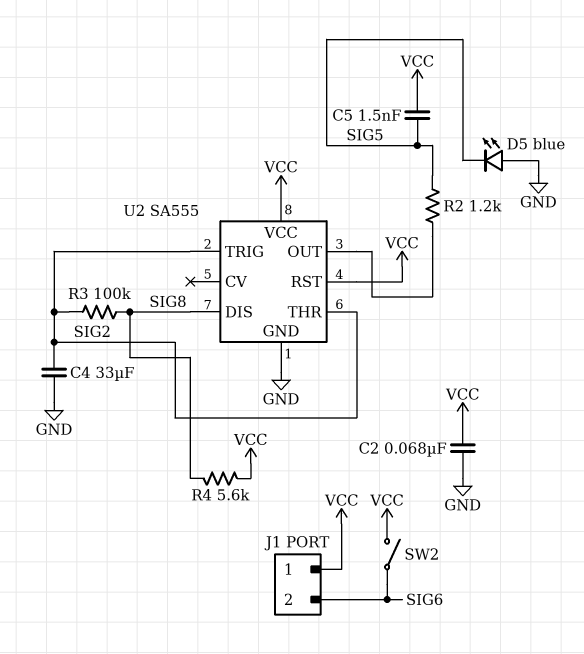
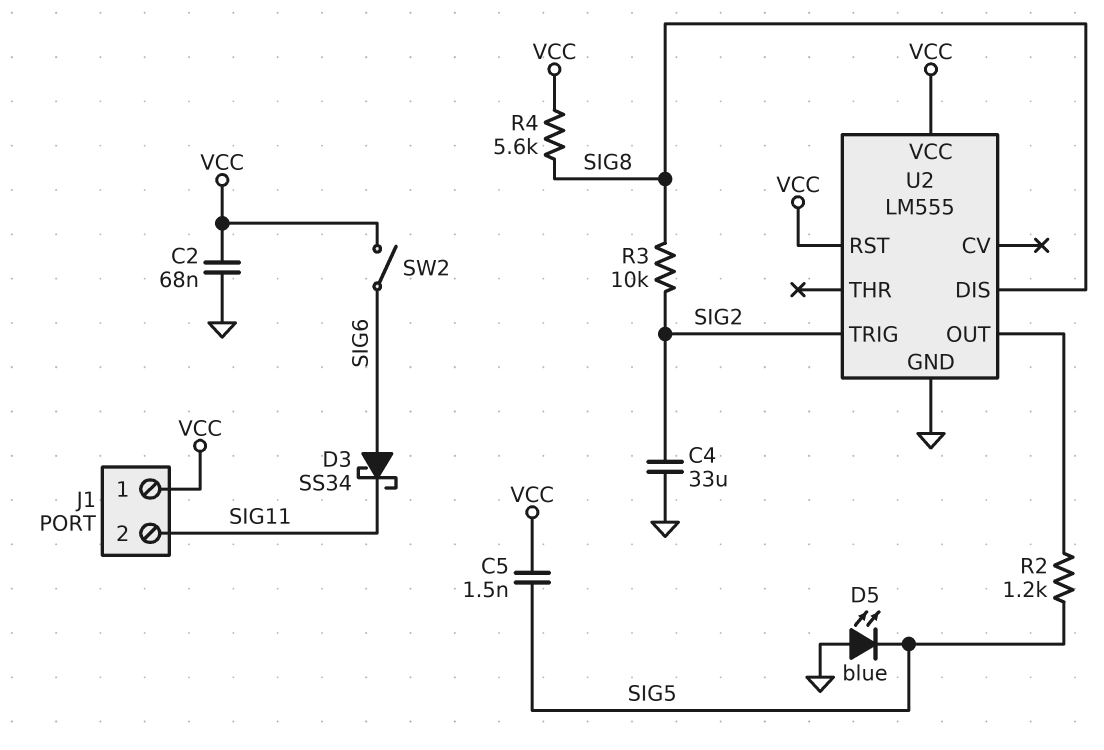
D3: none -> schottky SS34 (A SIG6, K SIG11)
J1 pin 2: SIG6 -> SIG11
R3: 100k (SIG2, SIG8) -> 10k (SIG2, SIG8)
U2: SA555 -> LM555
U2 pin THR: SIG2 -> none

